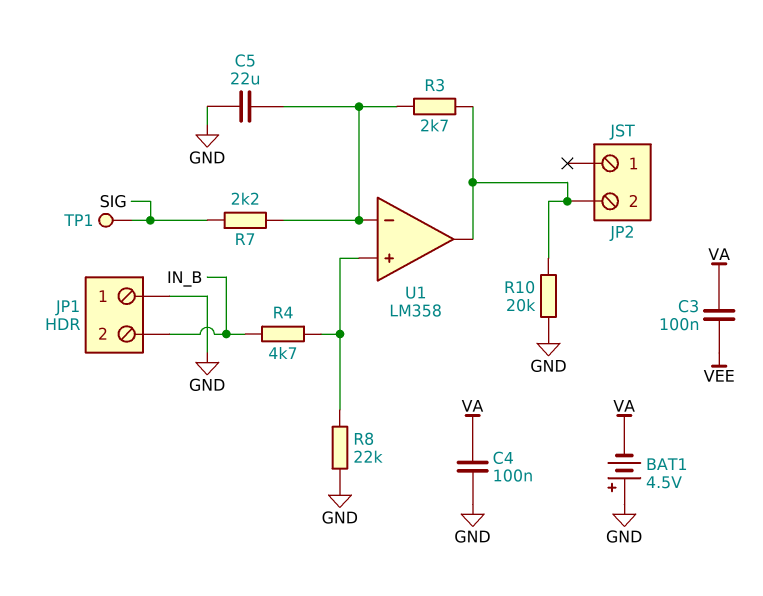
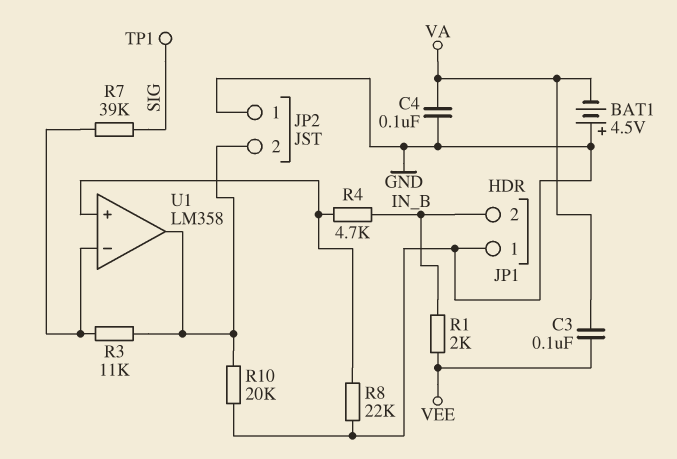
C5: 22uF (GND, U1/in-) -> none
JP2 pin 1: none -> GND
R1: none -> 2k (IN_B, VEE)
R3: 2.7k (JP2/2, U1/in-) -> 11k (JP2/2, U1/in-)
R7: 2.2k (SIG, U1/in-) -> 39k (SIG, U1/in-)

